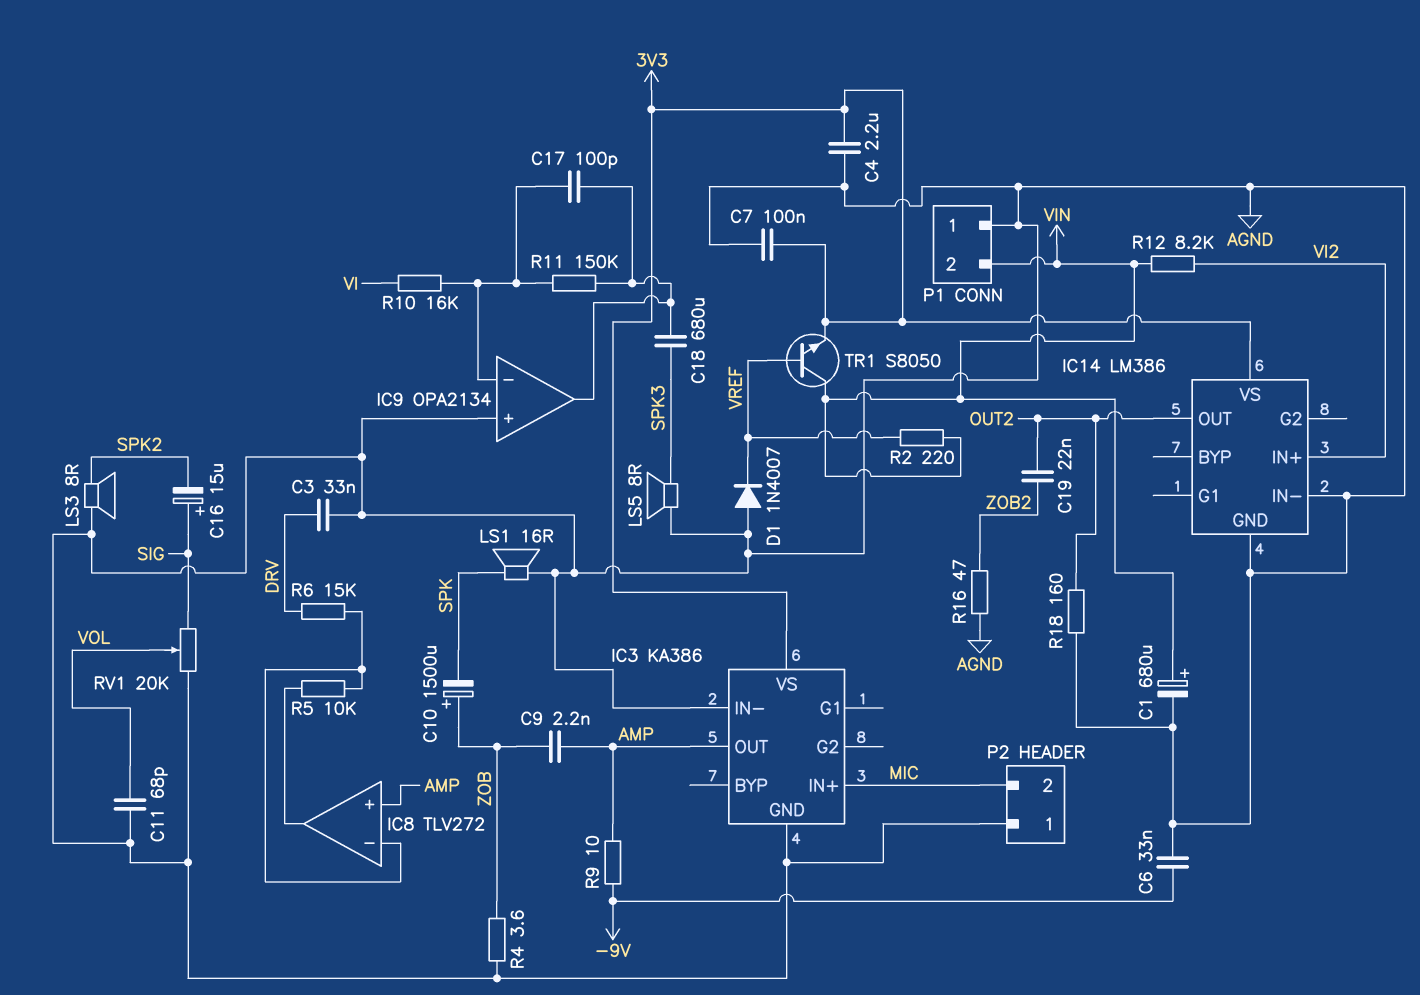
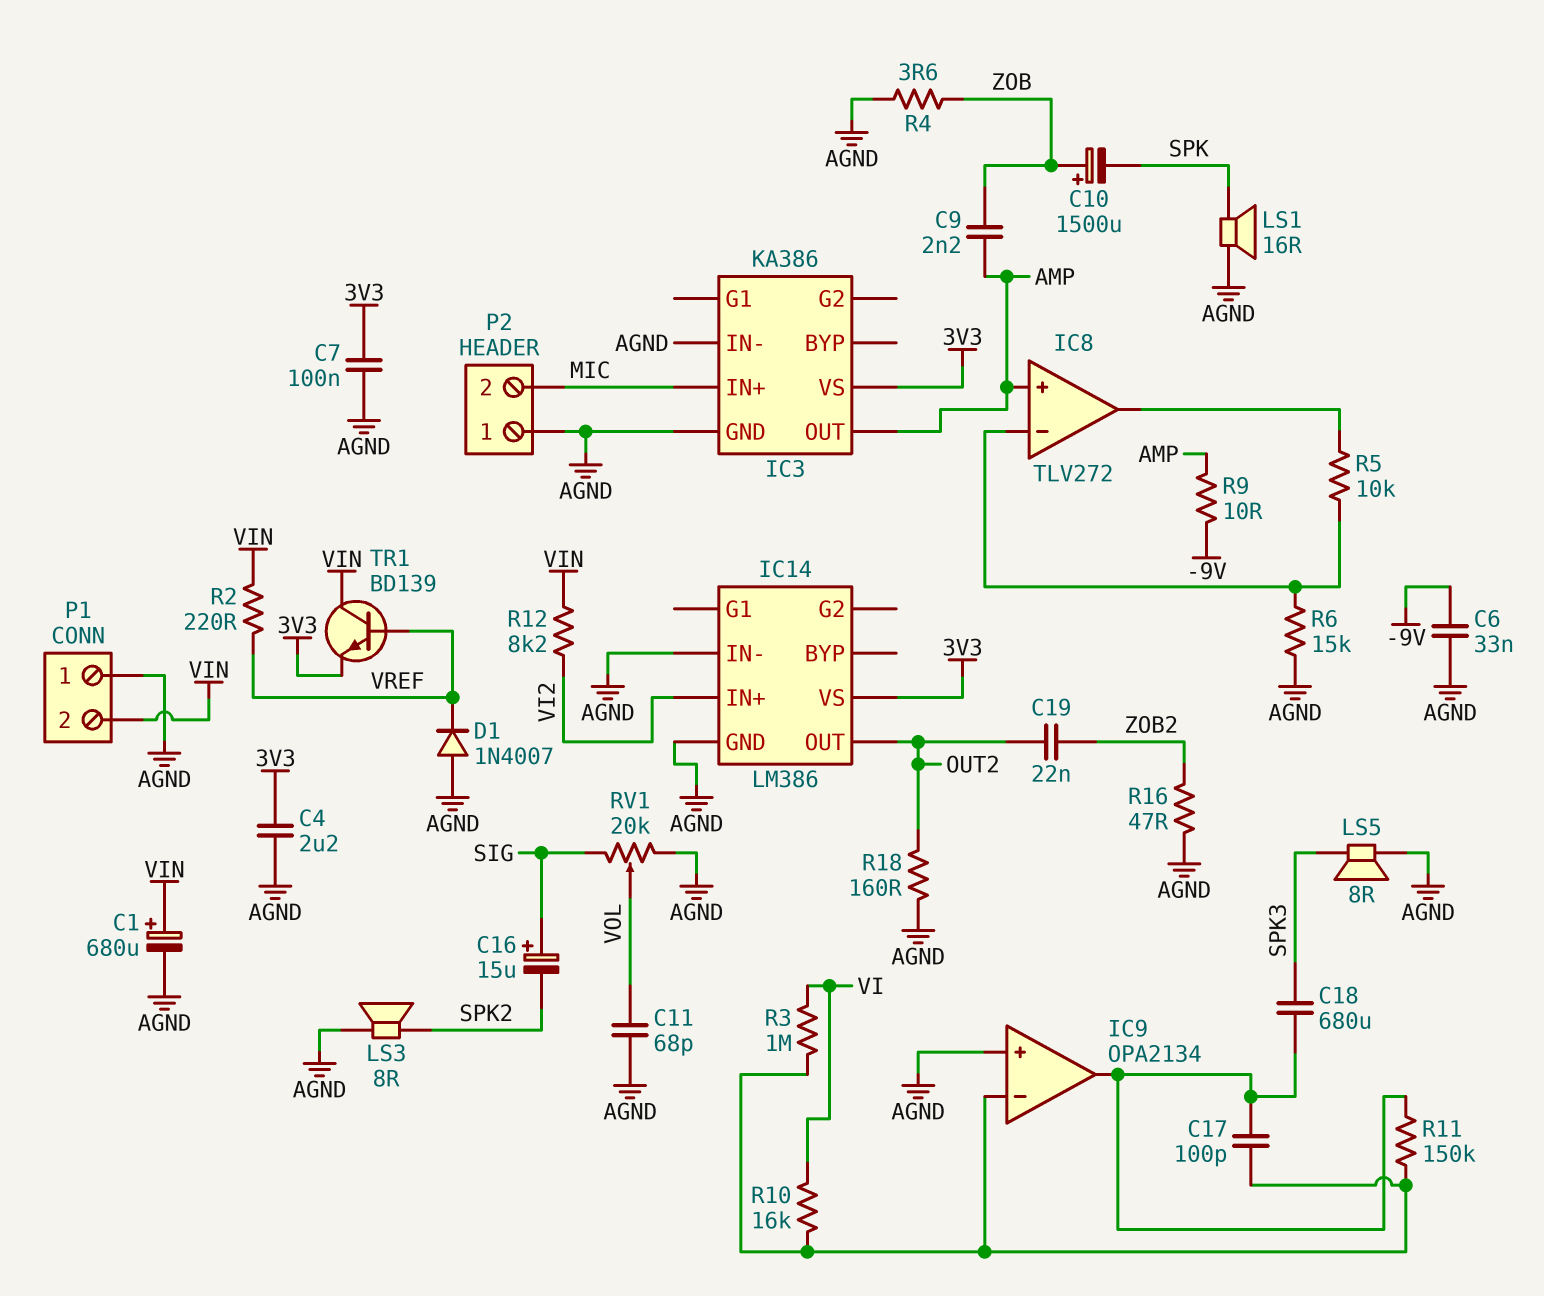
C3: 33nF (AGND, DRV) -> none
R3: none -> 1M (IC9/in-, VI)
R6: 15k (DRV, IC8/in-) -> 15k (AGND, IC8/in-)
TR1: NPN S8050 (B VREF, C VIN, E 3V3) -> NPN BD139 (B VREF, C VIN, E 3V3)

